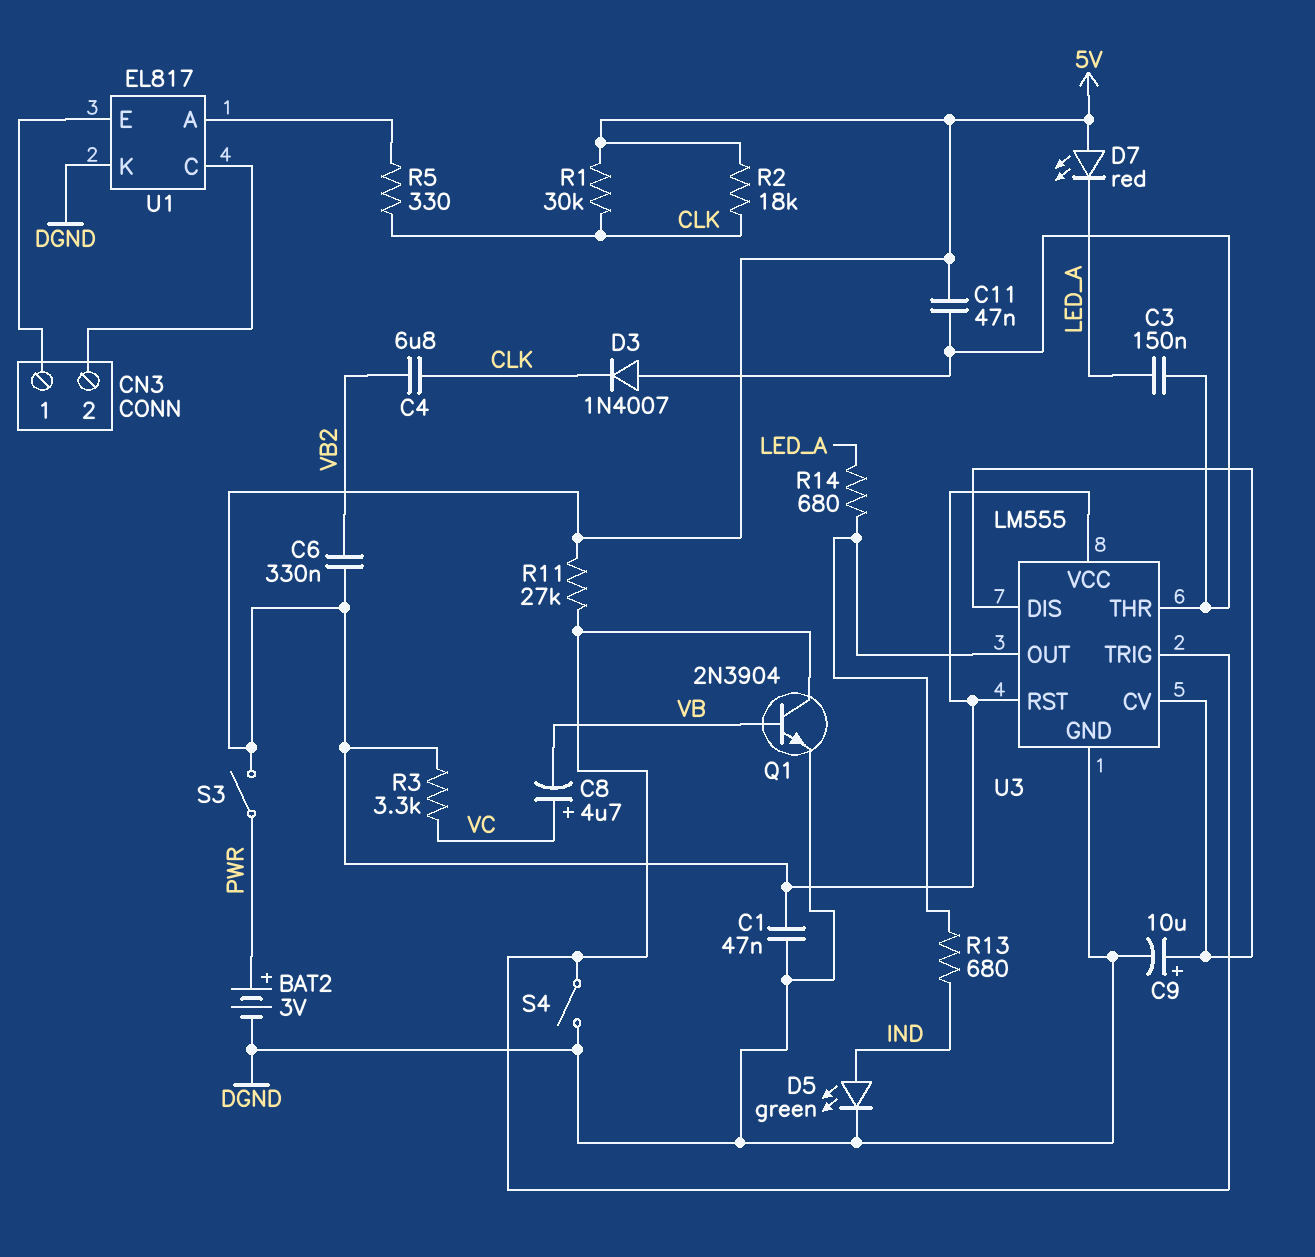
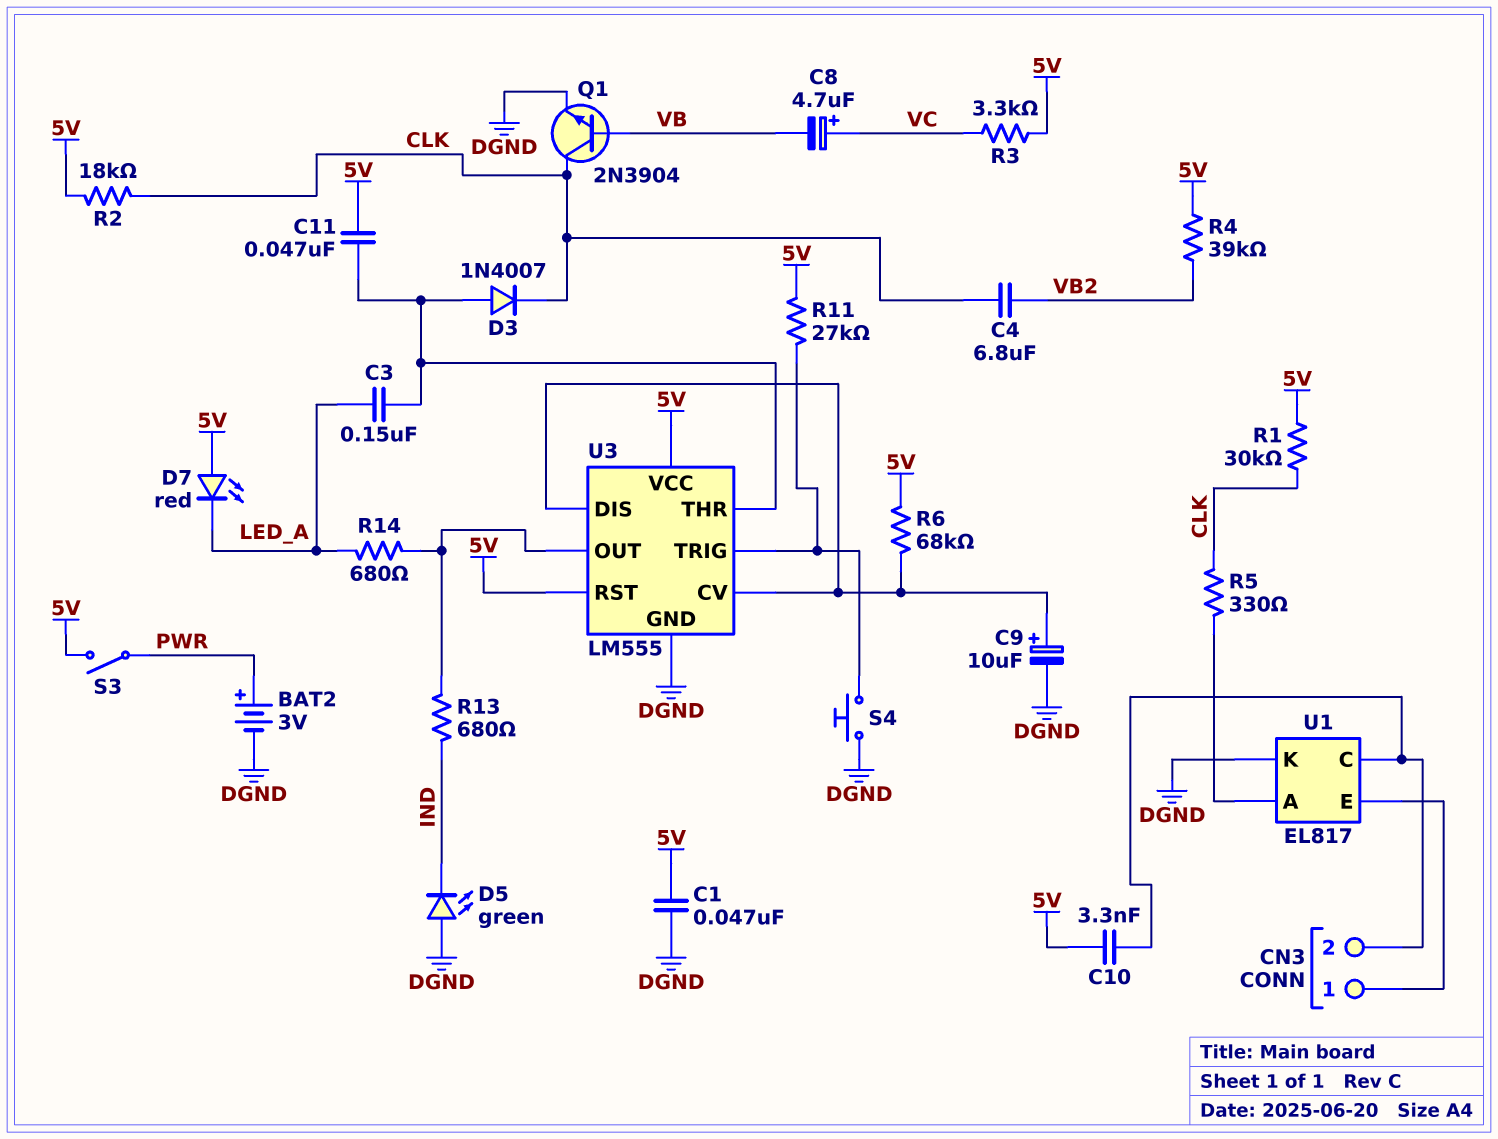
C6: 330nF (5V, VB2) -> none
C10: none -> 3.3nF (5V, CN3/2)
D5: LED green (A IND, K DGND) -> LED green (A DGND, K IND)
Q1: NPN 2N3904 (B VB, C U3/TRIG, E DGND) -> NPN 2N3904 (B VB, C CLK, E DGND)
R4: none -> 39k (5V, VB2)
R6: none -> 68k (5V, U3/CV)
S4: switch (DGND, U3/TRIG) -> button (DGND, U3/TRIG)

